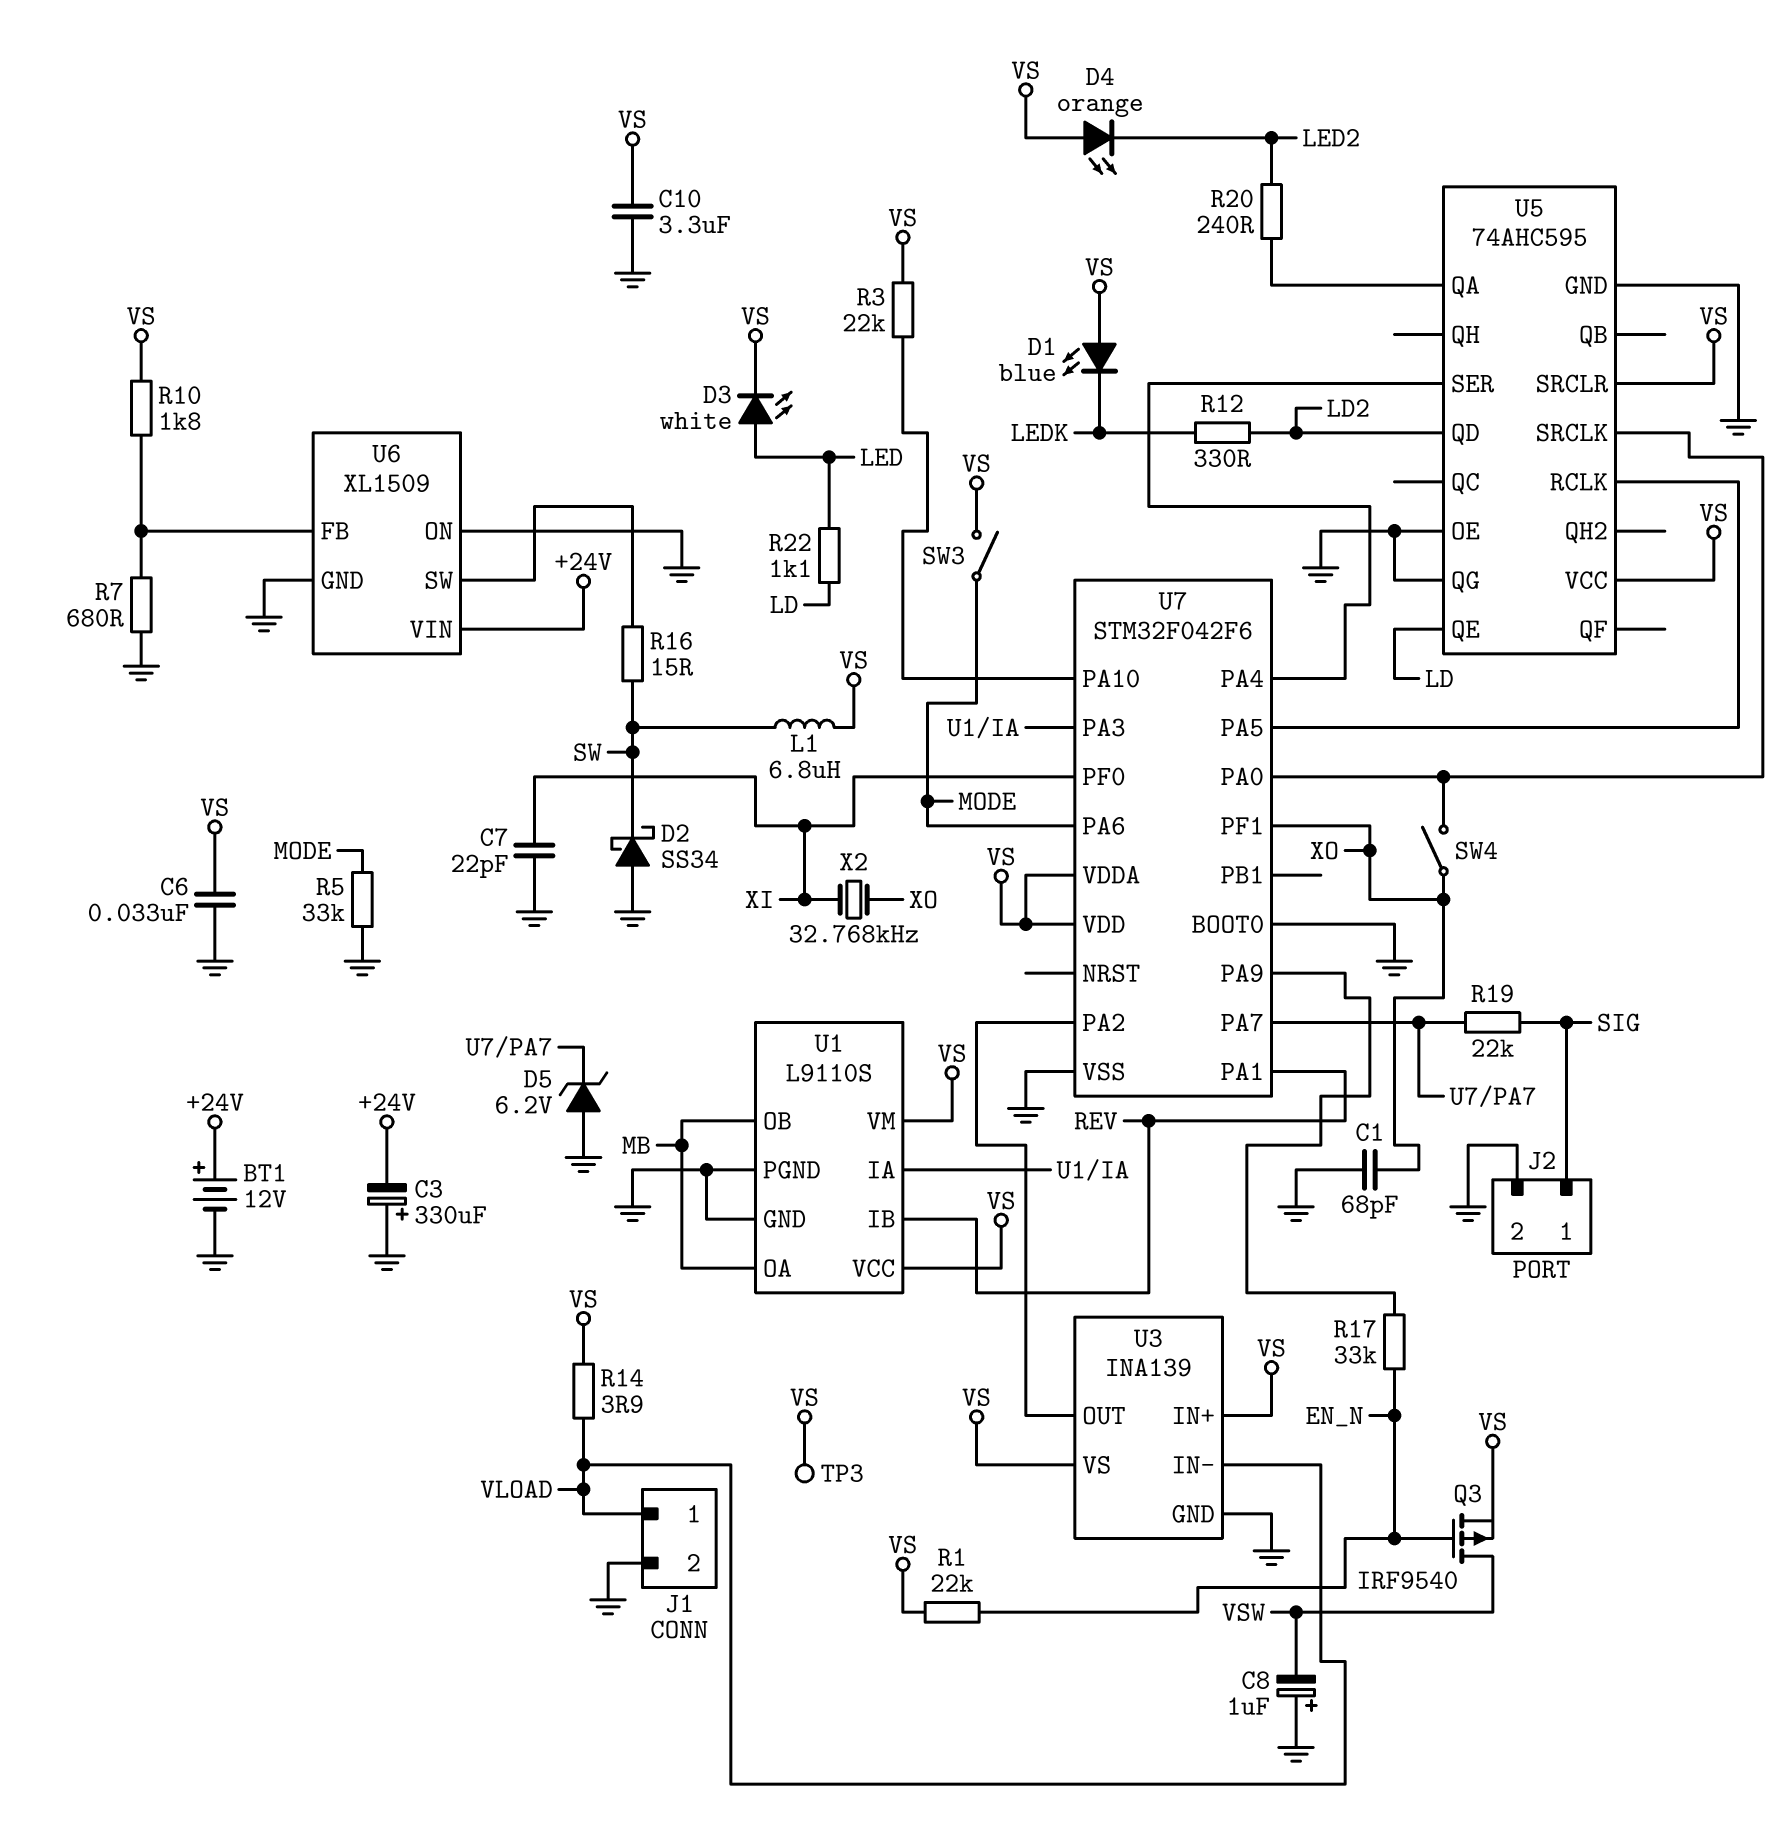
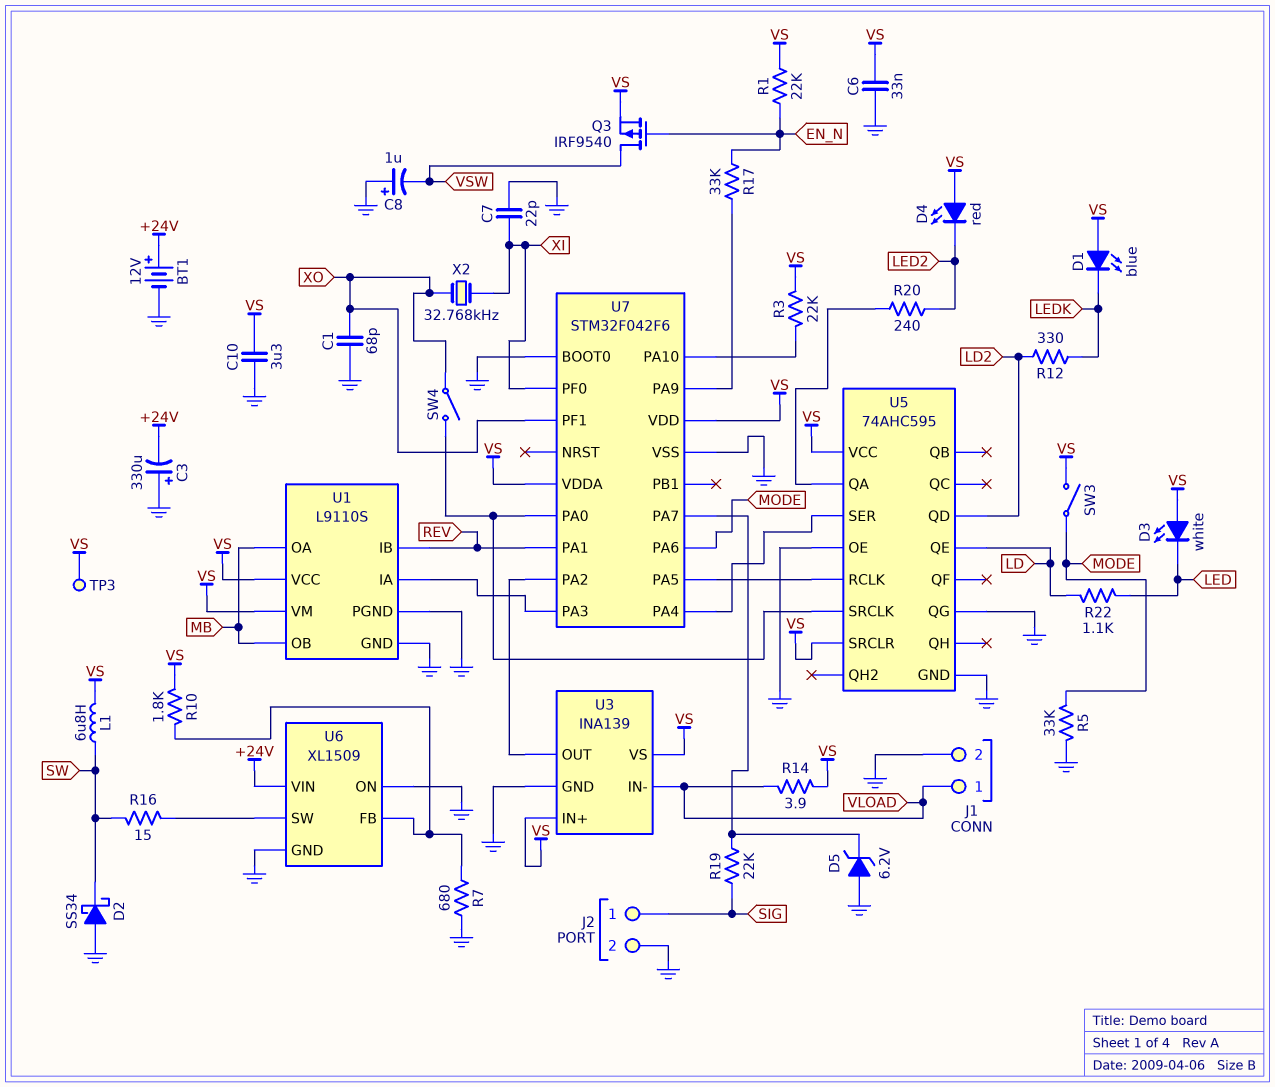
D3: LED white (A LED, K VS) -> LED white (A VS, K LED)
D4: LED orange (A VS, K LED2) -> LED red (A VS, K LED2)

